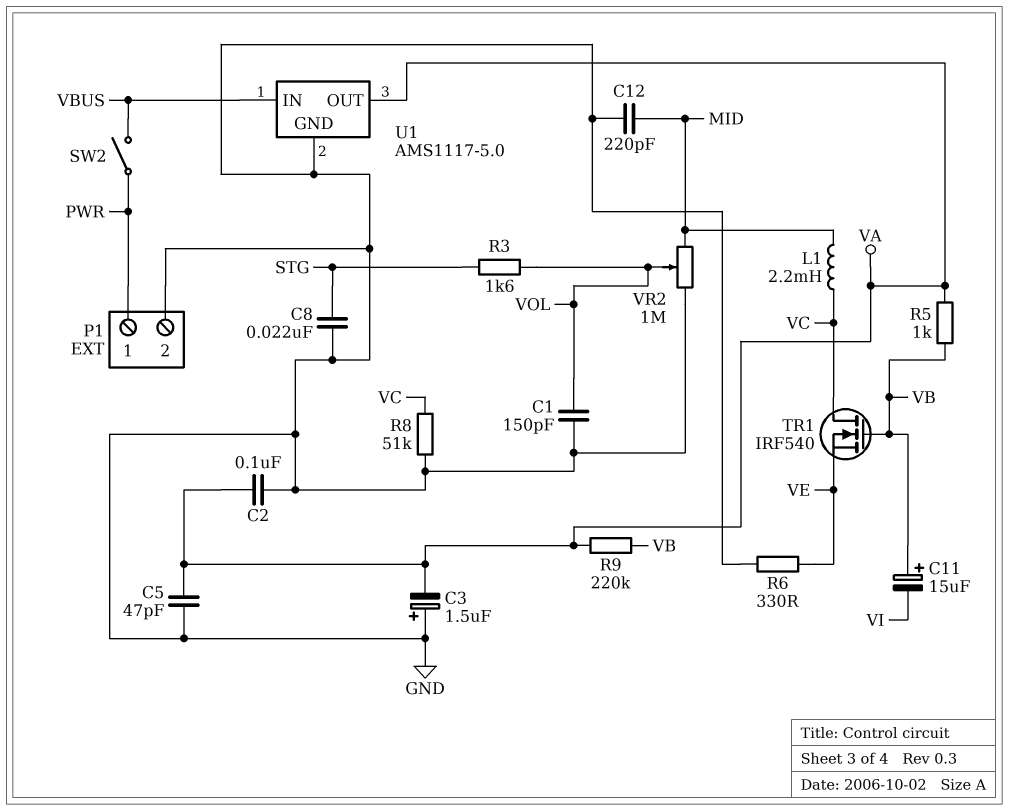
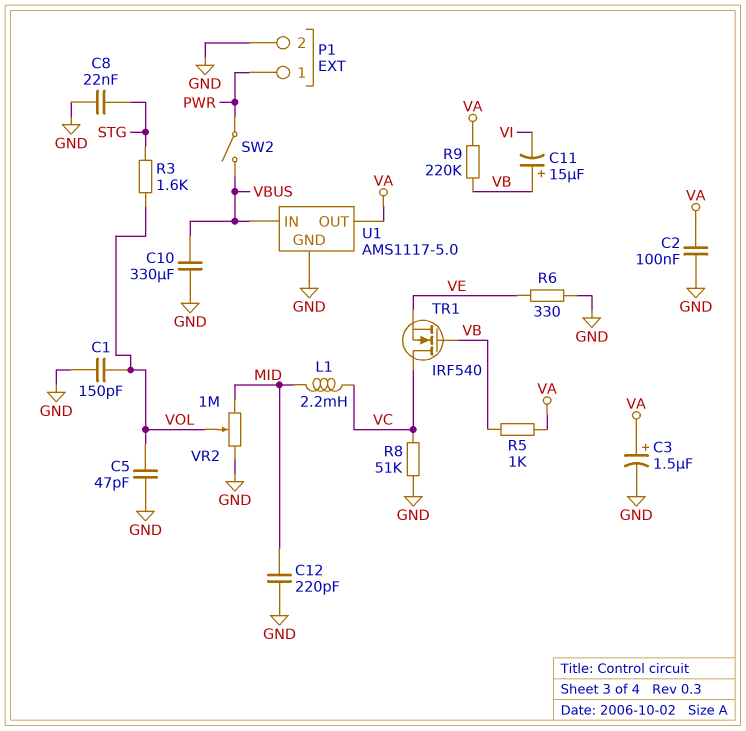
C3: 1.5uF (plus GND, minus VA) -> 1.5uF (plus VA, minus GND)
C5: 47pF (GND, VA) -> 47pF (GND, VOL)
C10: none -> 330uF (GND, VBUS)

